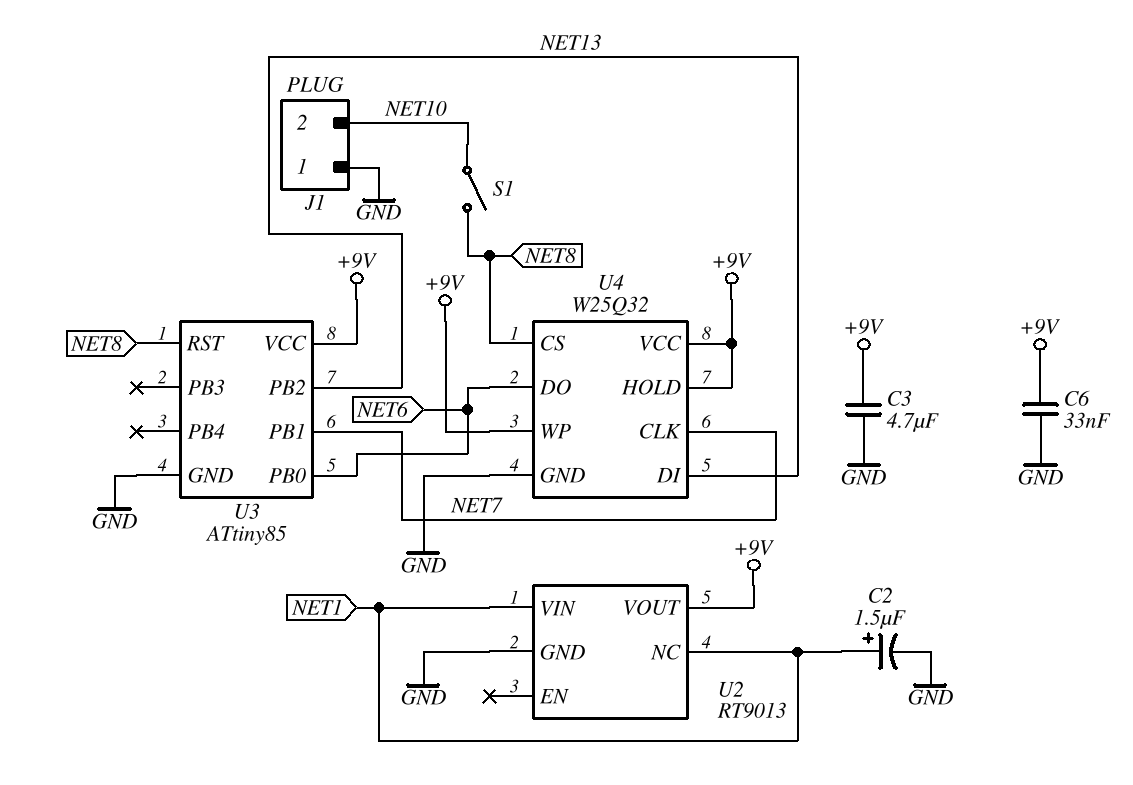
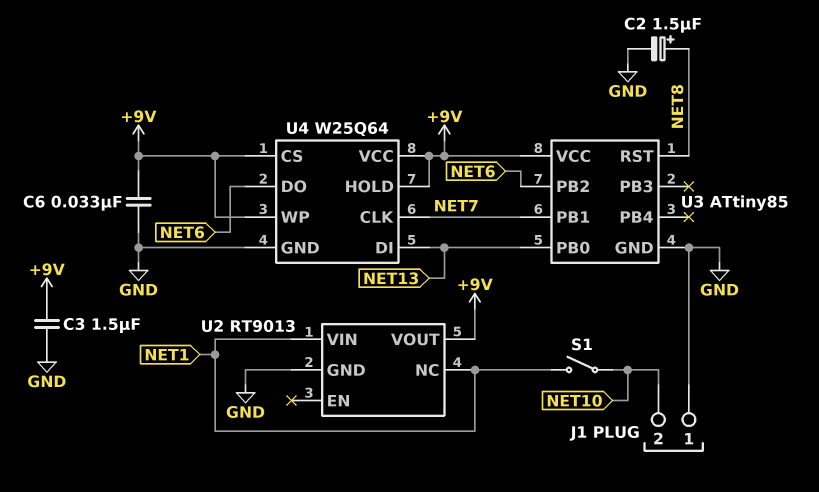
C2: 1.5uF (plus NET1, minus GND) -> 1.5uF (plus NET8, minus GND)
C3: 4.7uF (+9V, GND) -> 1.5uF (+9V, GND)
S1: switch (NET8, NET10) -> switch (NET1, NET10)
U3 pin PB0: NET6 -> NET13
U3 pin PB2: NET13 -> NET6
U4: W25Q32 -> W25Q64
U4 pin CS: NET8 -> +9V

